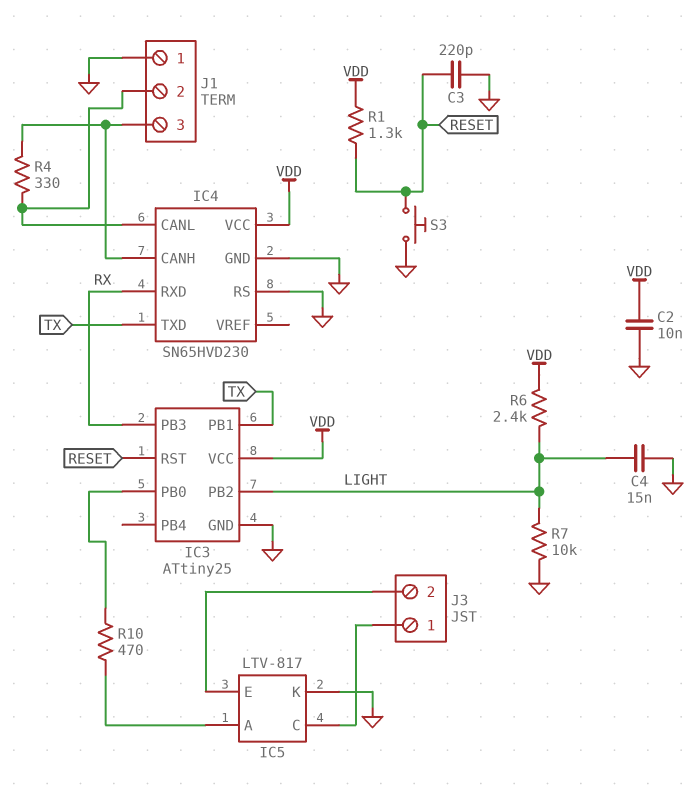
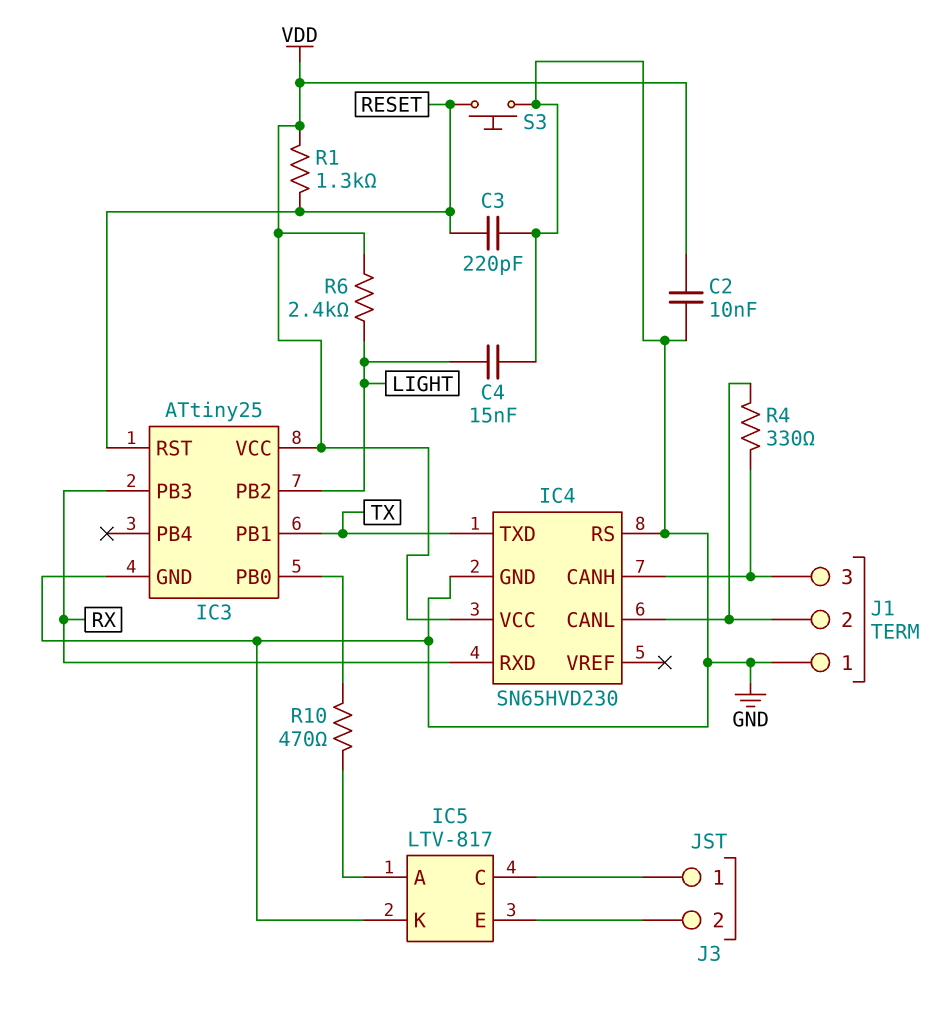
R7: 10k (GND, LIGHT) -> none

